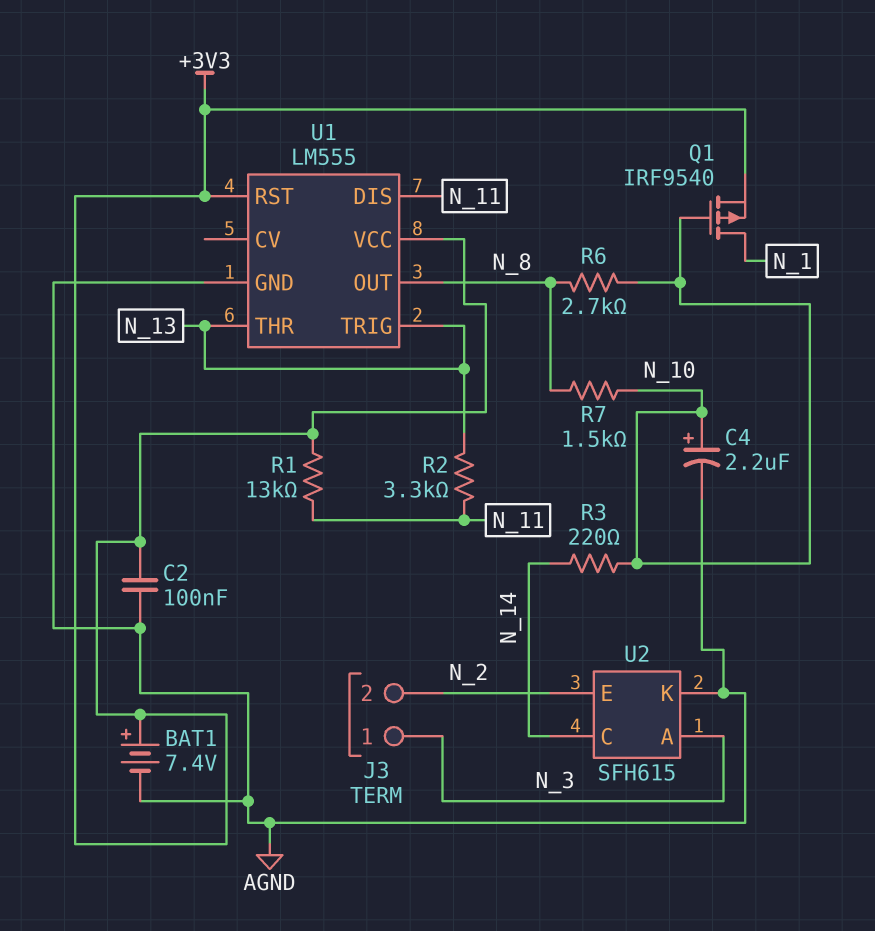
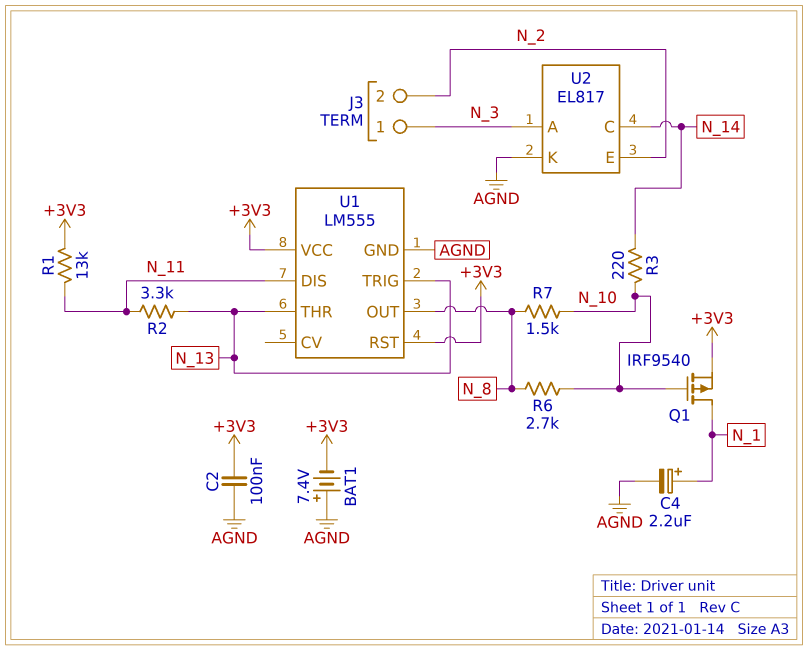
BAT1: 7.4V (plus +3V3, minus AGND) -> 7.4V (plus AGND, minus +3V3)
C4: 2.2uF (plus N_10, minus AGND) -> 2.2uF (plus N_1, minus AGND)
U2: SFH615 -> EL817

